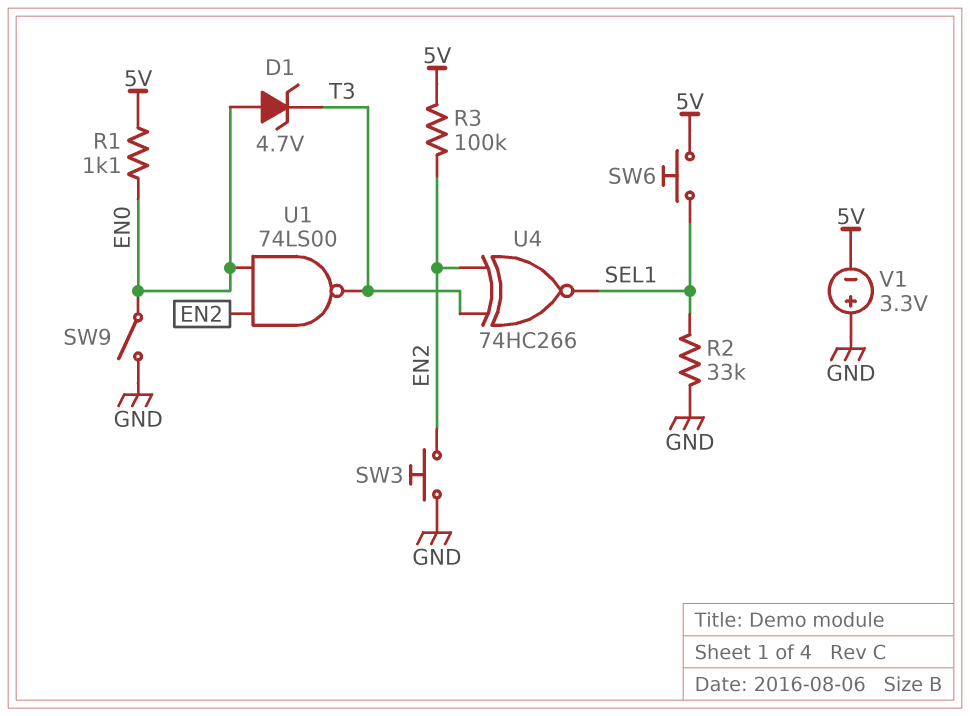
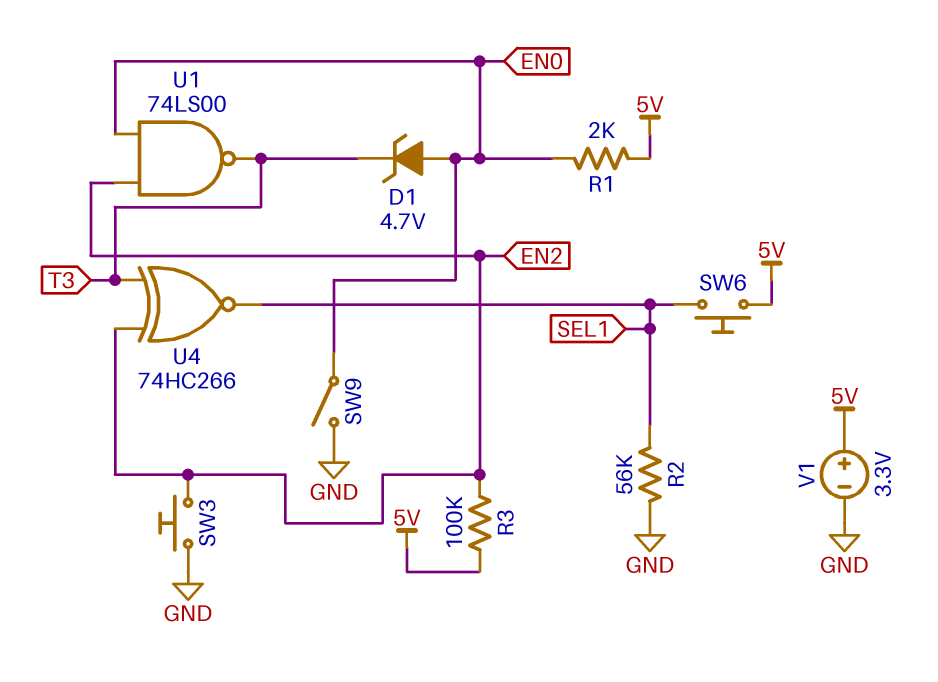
R1: 1.1k (5V, EN0) -> 2k (5V, EN0)
R2: 33k (GND, SEL1) -> 56k (GND, SEL1)
V1: 3.3V (plus GND, minus 5V) -> 3.3V (plus 5V, minus GND)

